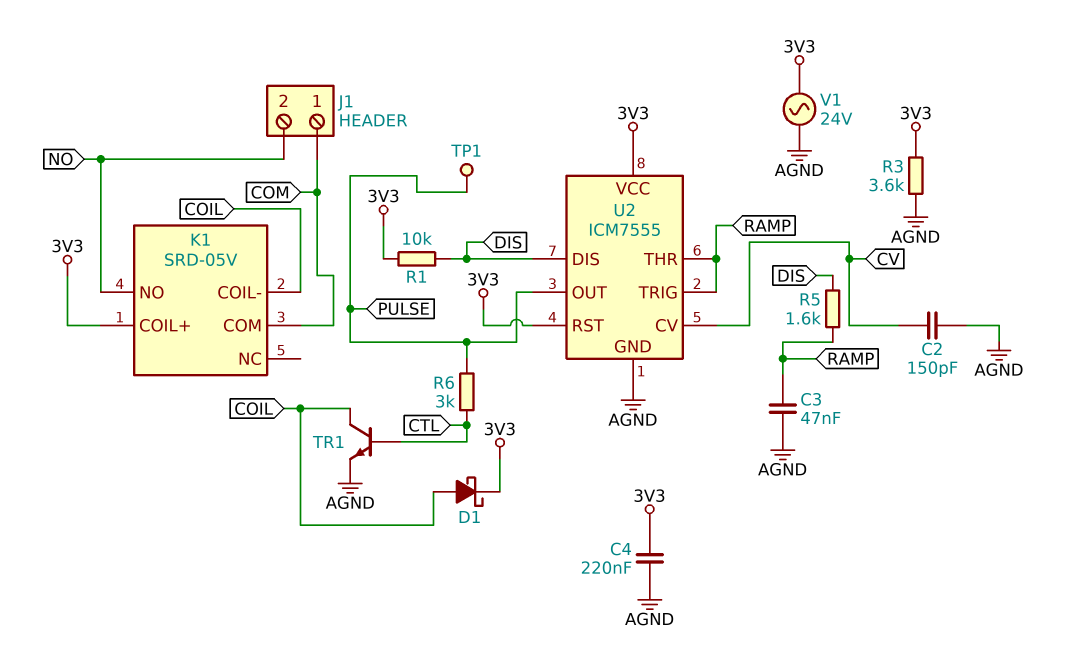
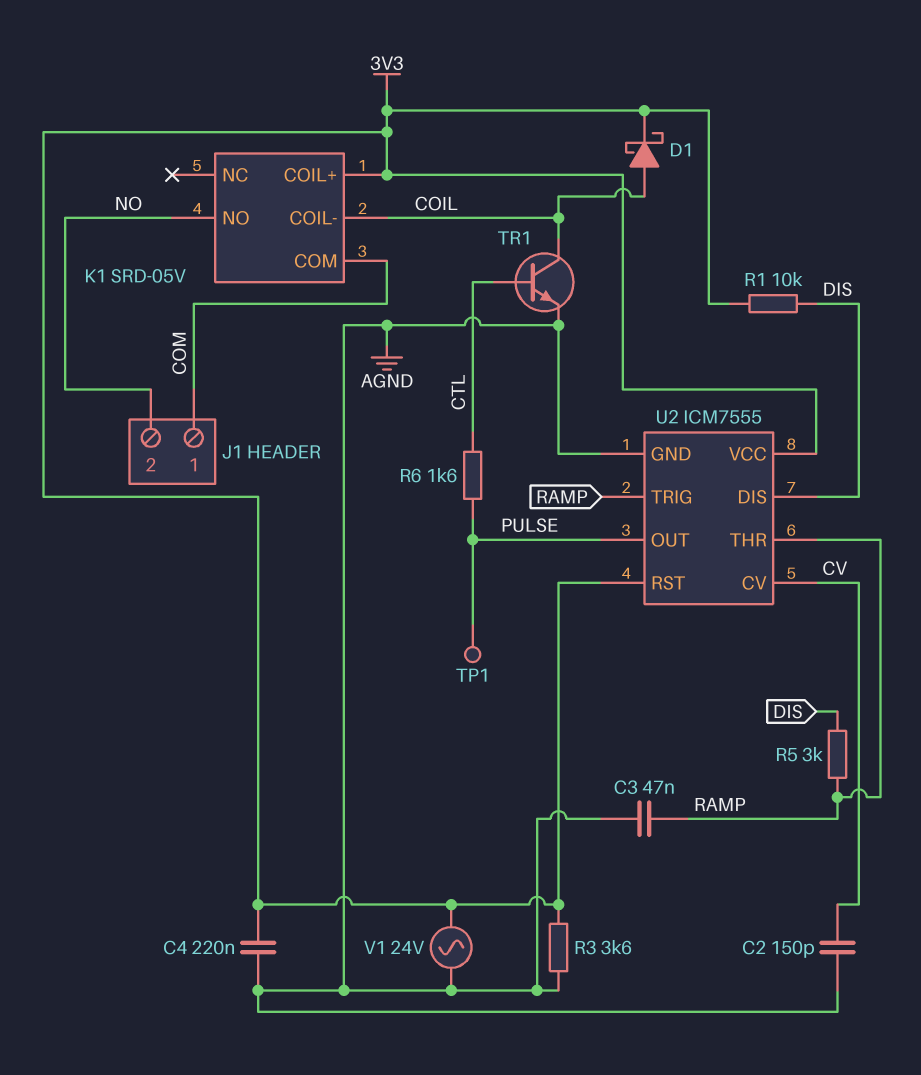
R5: 1.6k (DIS, RAMP) -> 3k (DIS, RAMP)
R6: 3k (CTL, PULSE) -> 1.6k (CTL, PULSE)

